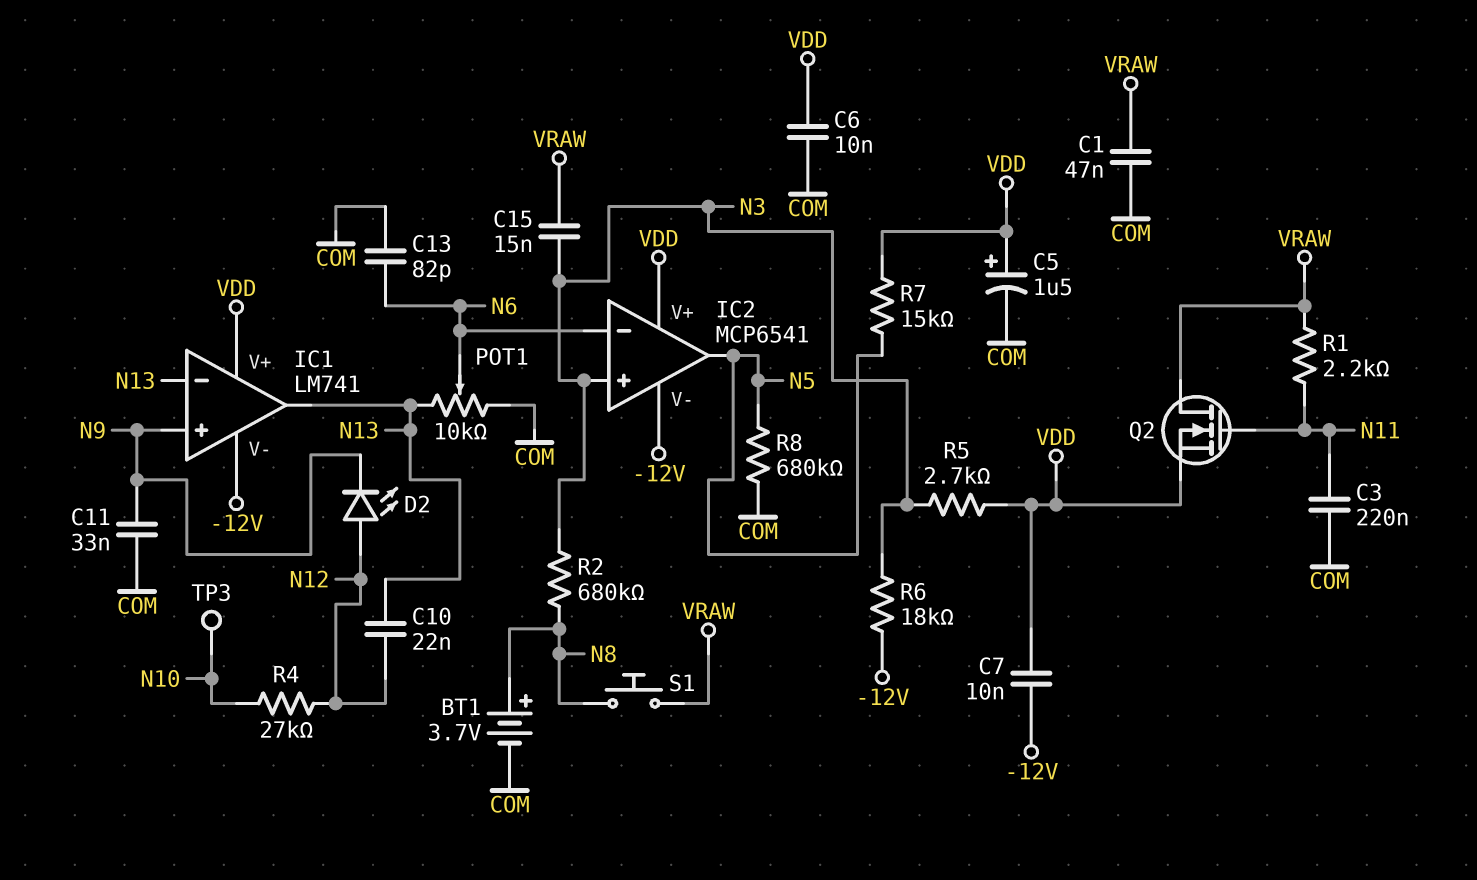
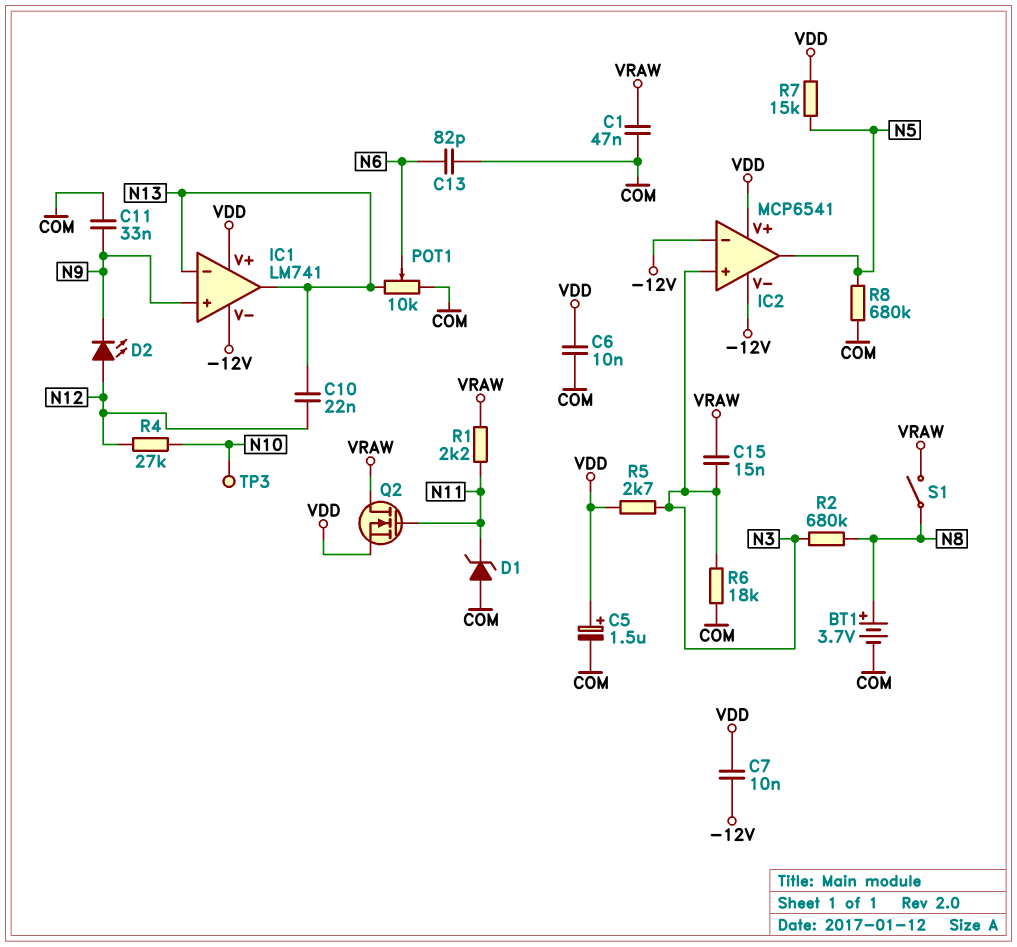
C3: 220nF (COM, N11) -> none
D1: none -> zener (A COM, K N11)
IC2 pin in-: N6 -> -12V
R6: 18k (-12V, N3) -> 18k (COM, N3)
S1: button (N8, VRAW) -> switch (N8, VRAW)

